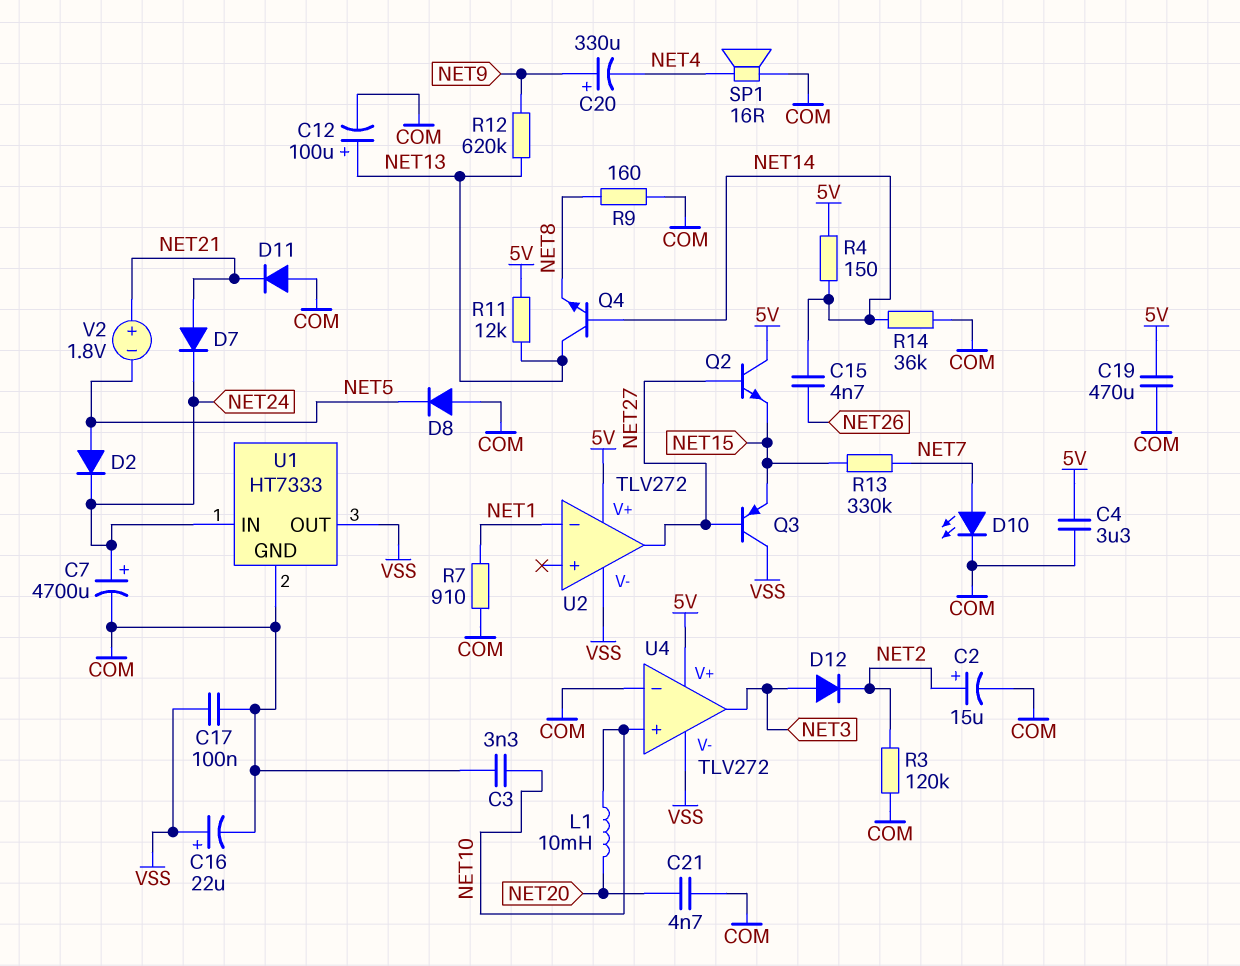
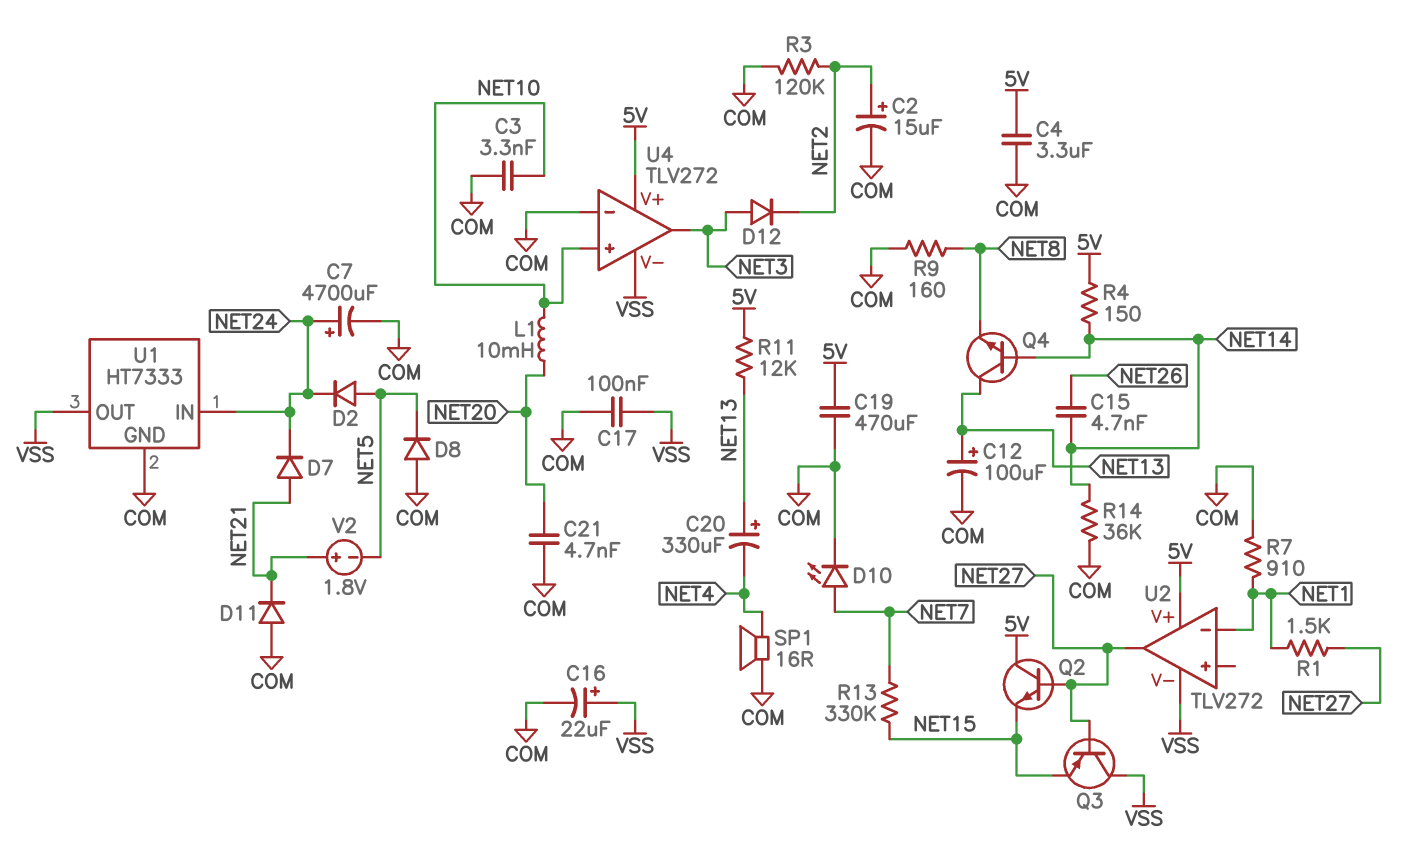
C20: 330uF (plus NET9, minus NET4) -> 330uF (plus NET13, minus NET4)
R1: none -> 1.5k (NET1, NET27)
R12: 620k (NET9, NET13) -> none

